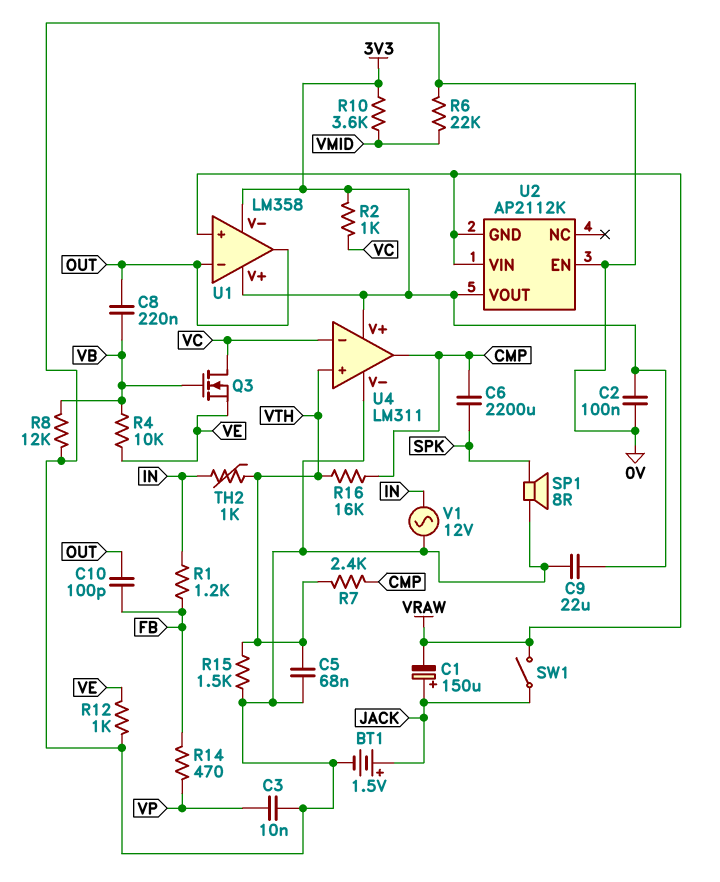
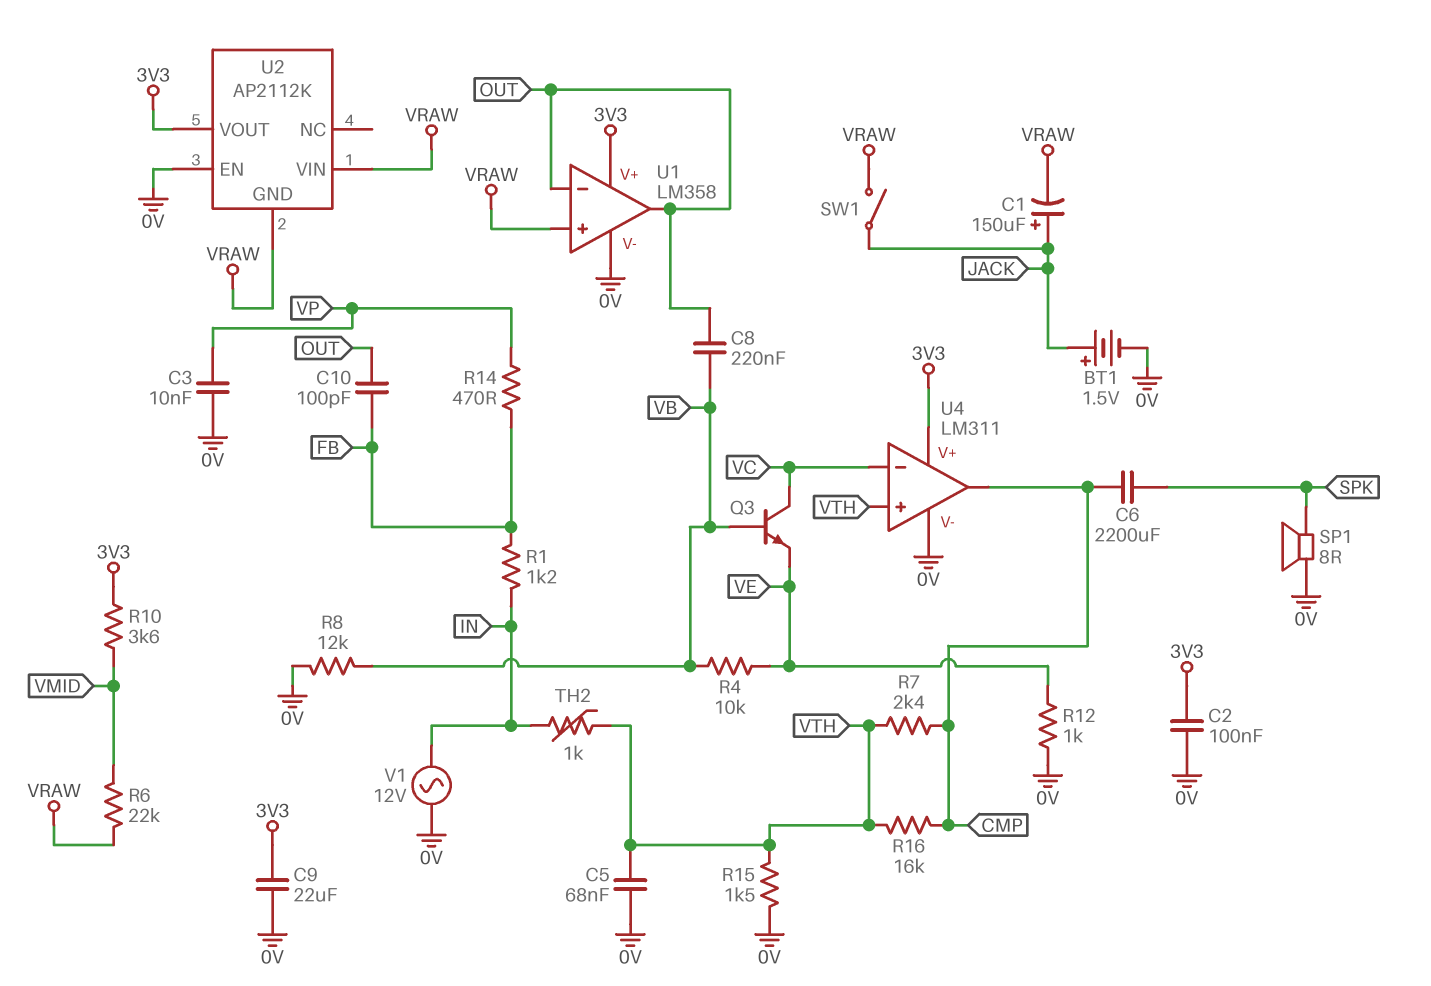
Q3: NMOS (G VB, D VC, S VE) -> NPN (B VB, C VC, E VE)
R2: 1k (3V3, VC) -> none
R6: 22k (0V, VMID) -> 22k (VMID, VRAW)
U1 pin V-: 3V3 -> 0V

